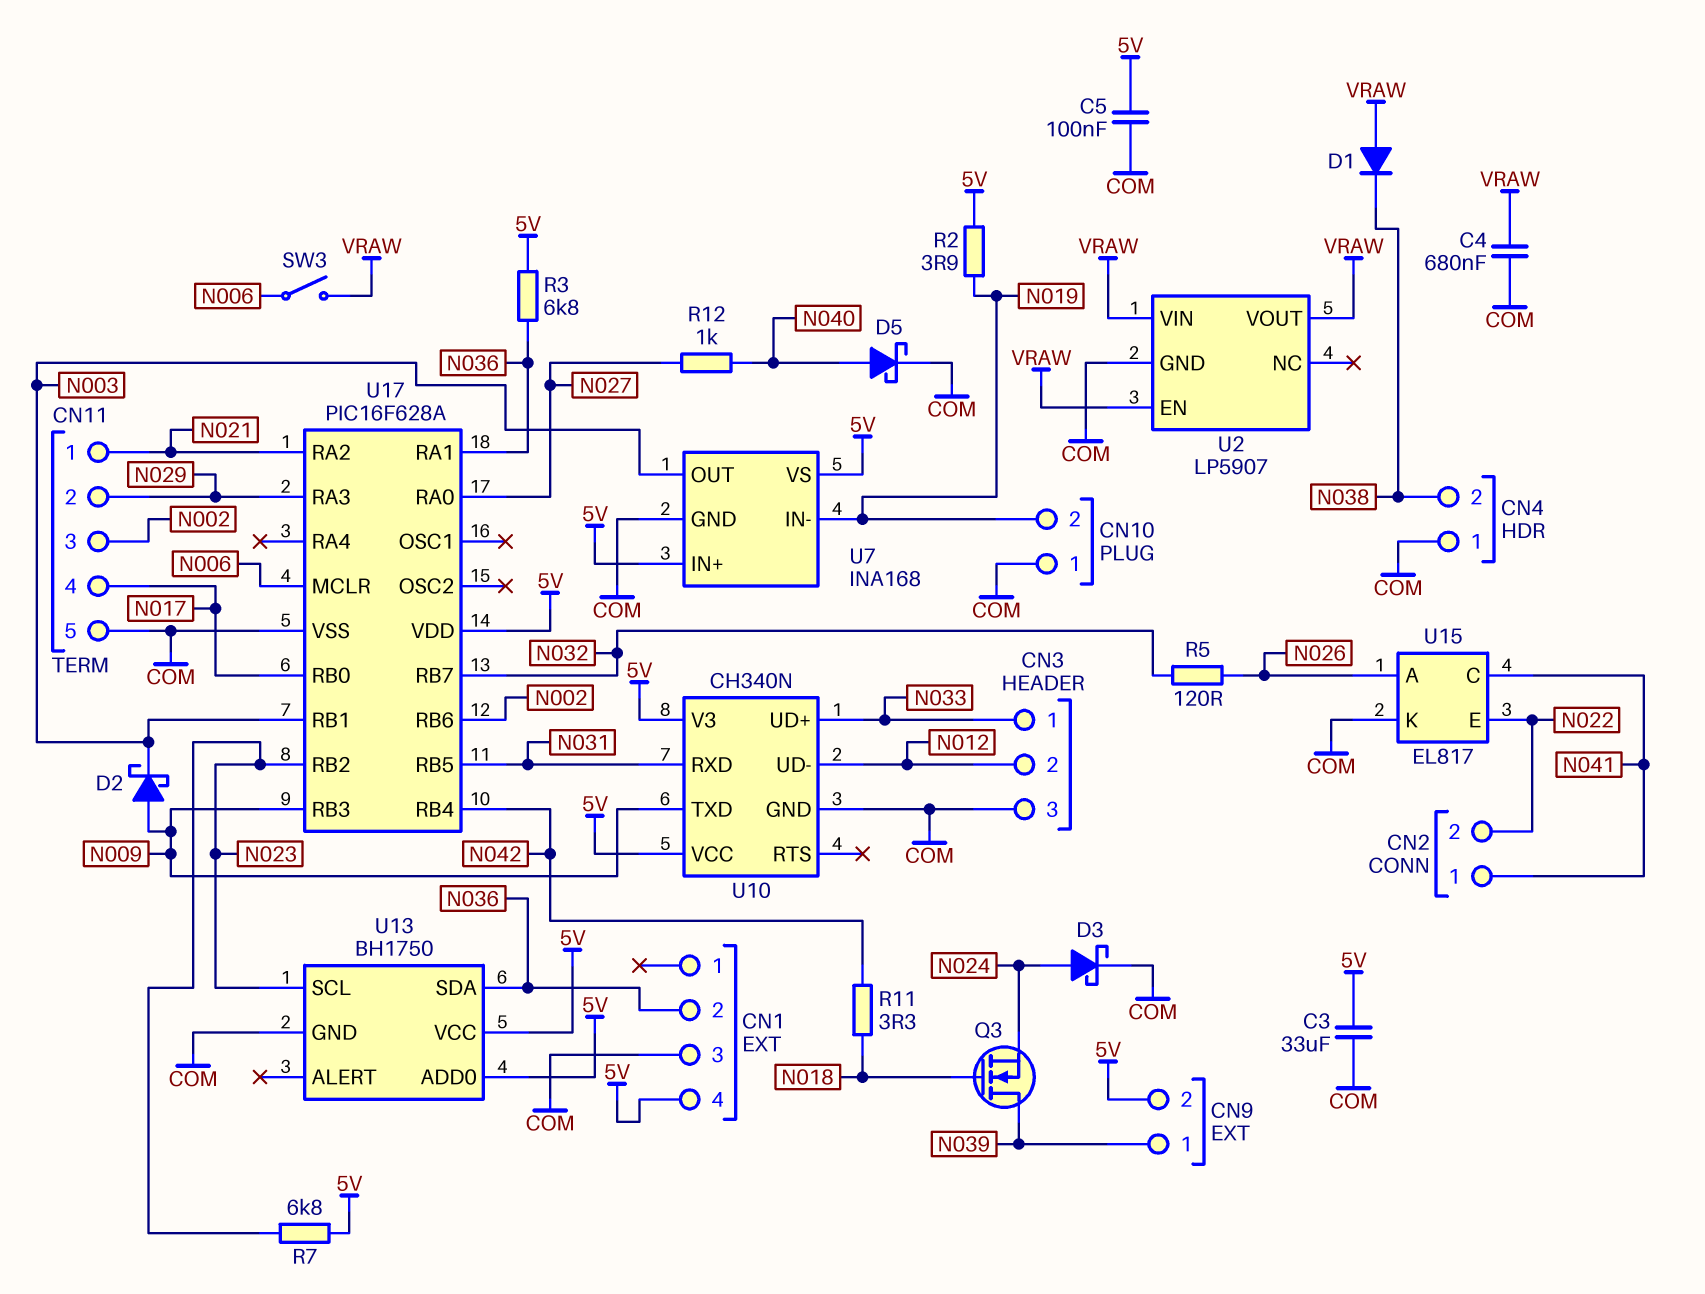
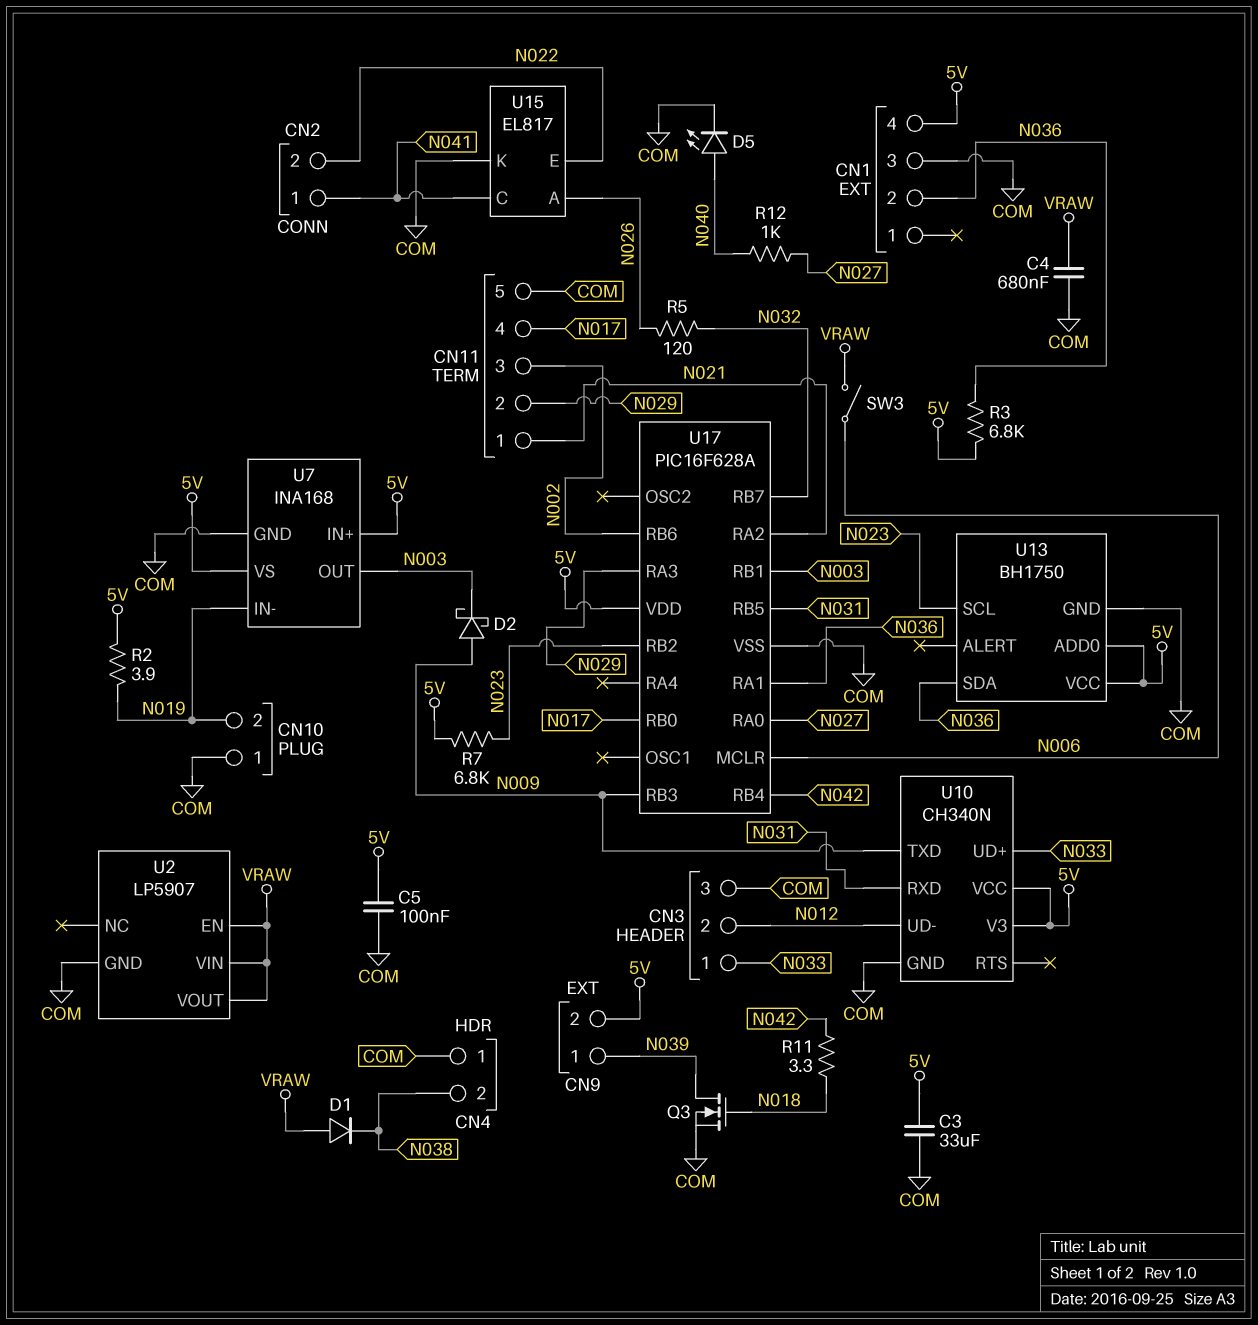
D3: schottky (A N024, K COM) -> none
D5: schottky (A N040, K COM) -> LED (A N040, K COM)
Q3: NMOS (G N018, D N039, S N024) -> NMOS (G N018, D N039, S COM)

